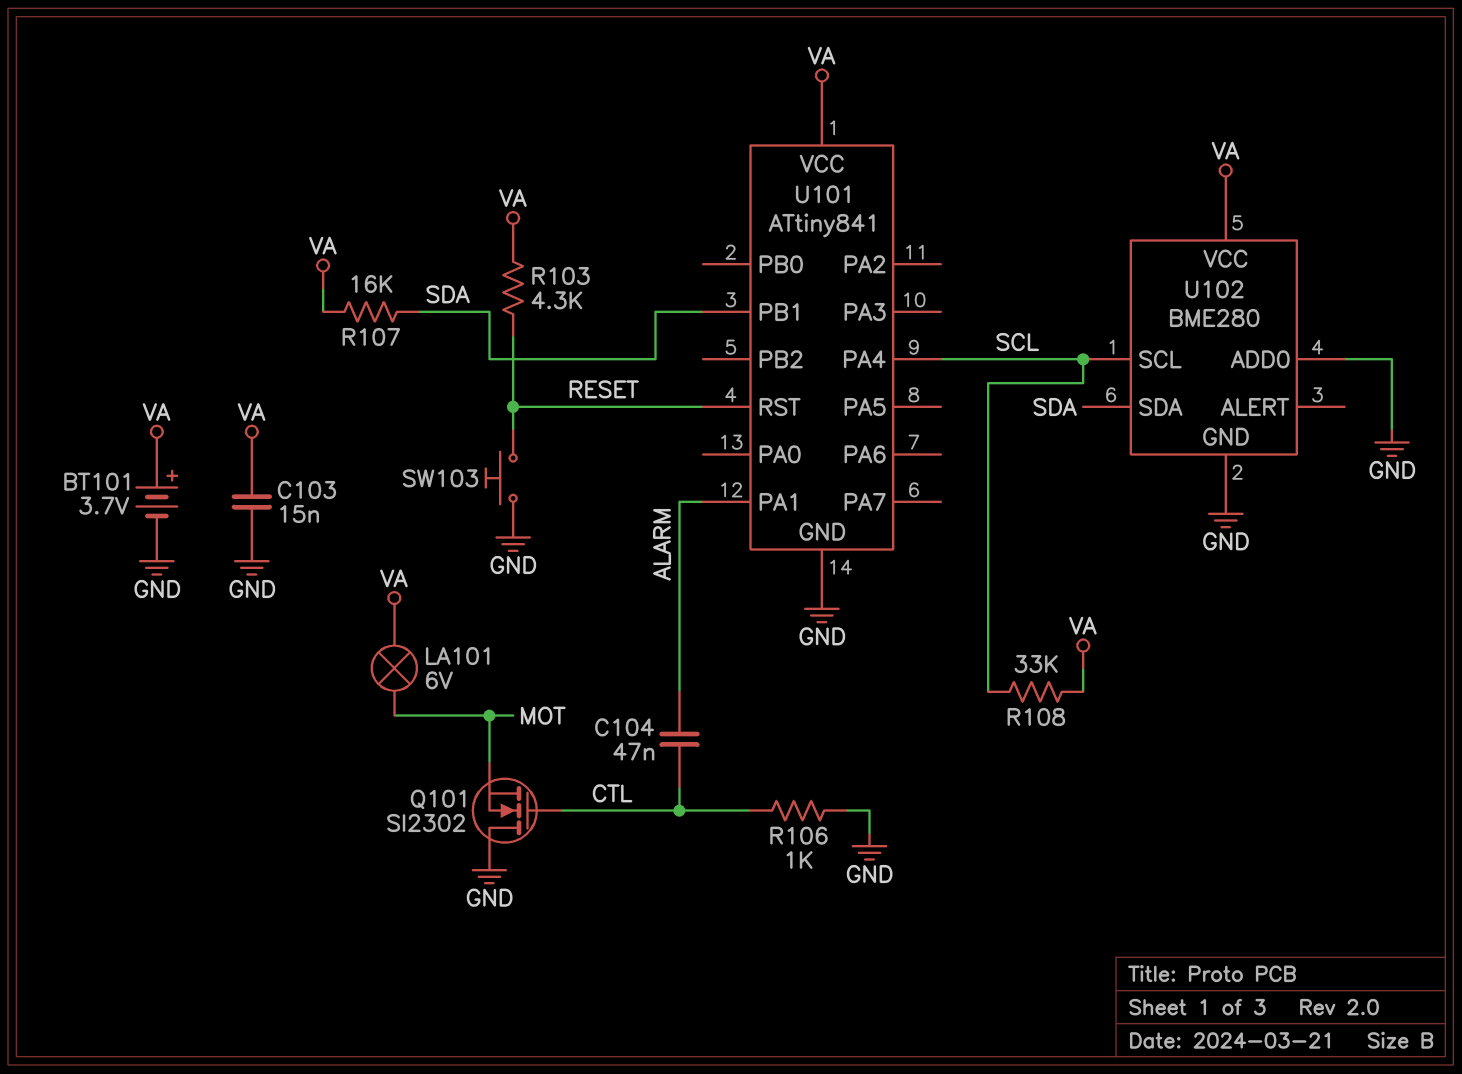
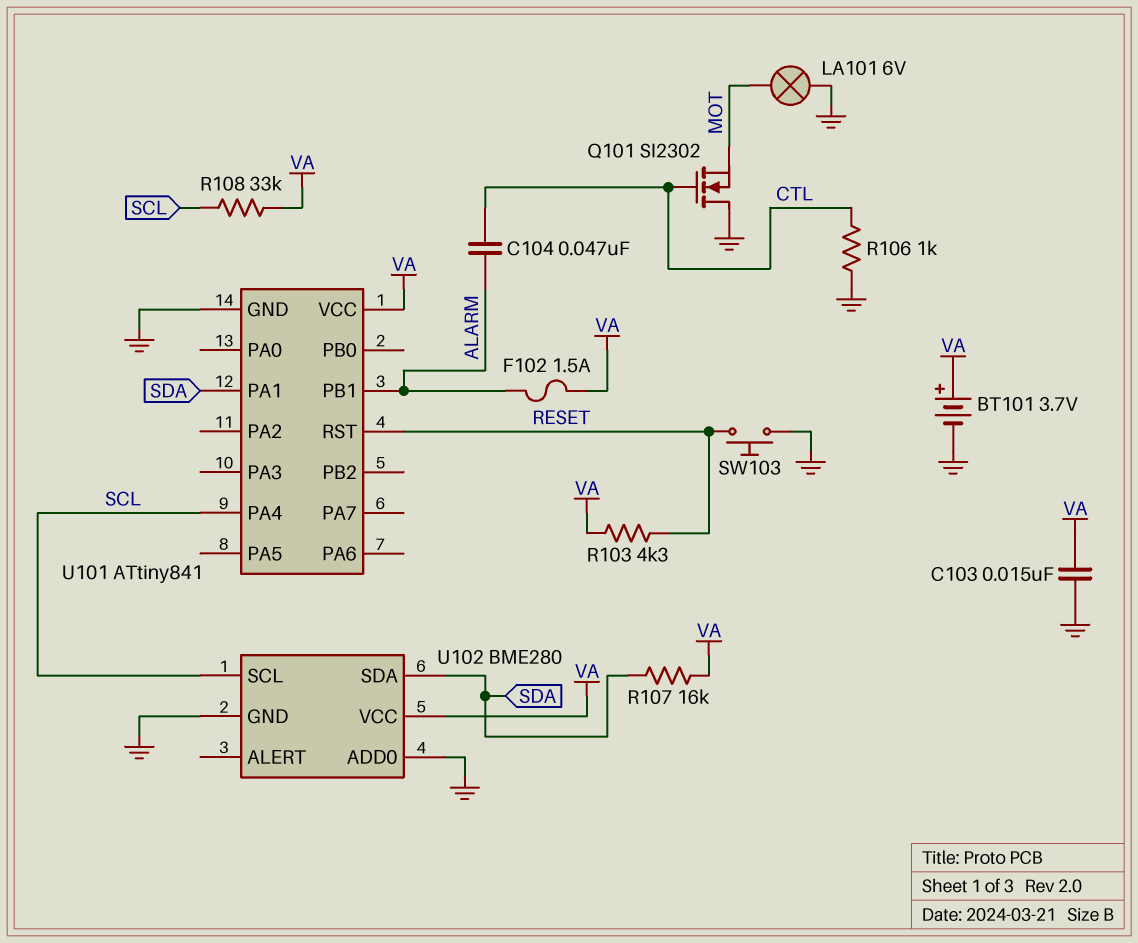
F102: none -> 1.5A (ALARM, VA)
LA101: lamp 6V (MOT, VA) -> lamp 6V (GND, MOT)
U101 pin PA1: ALARM -> SDA
U101 pin PB1: SDA -> ALARM

